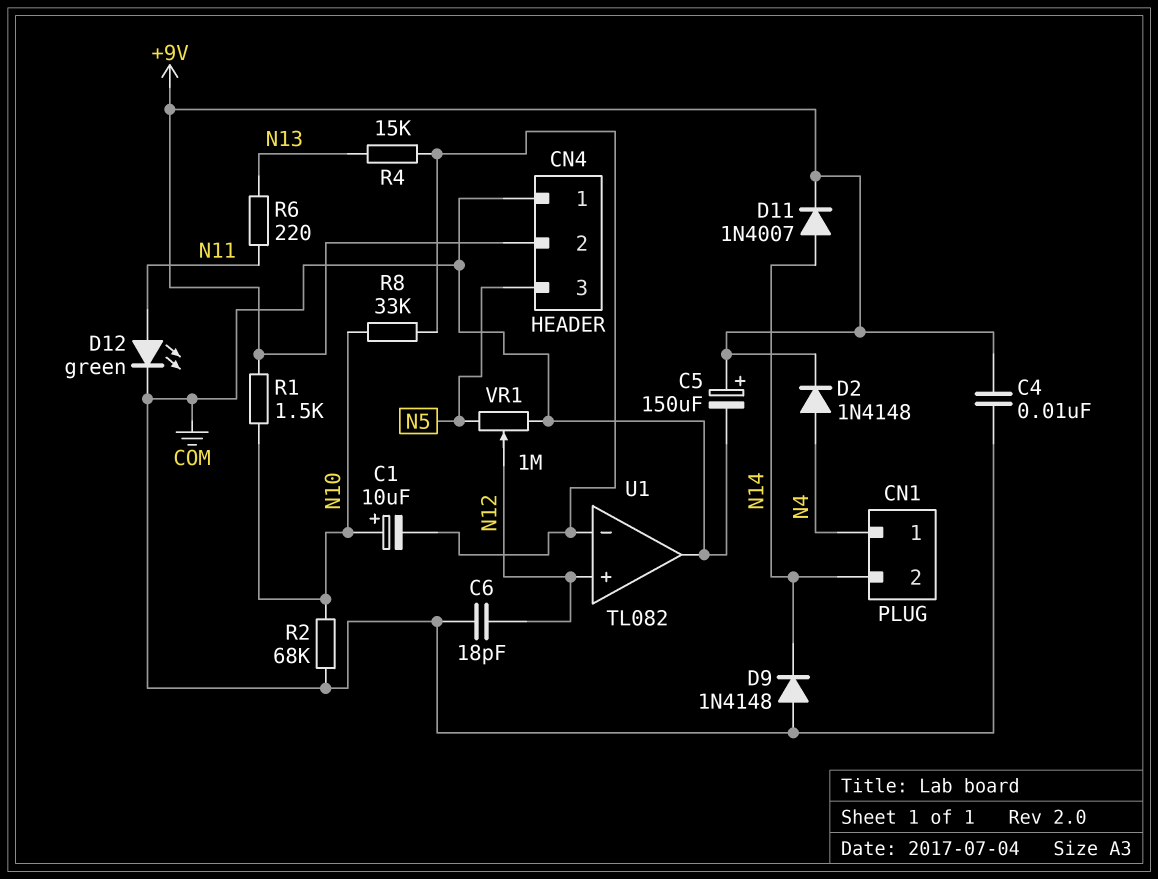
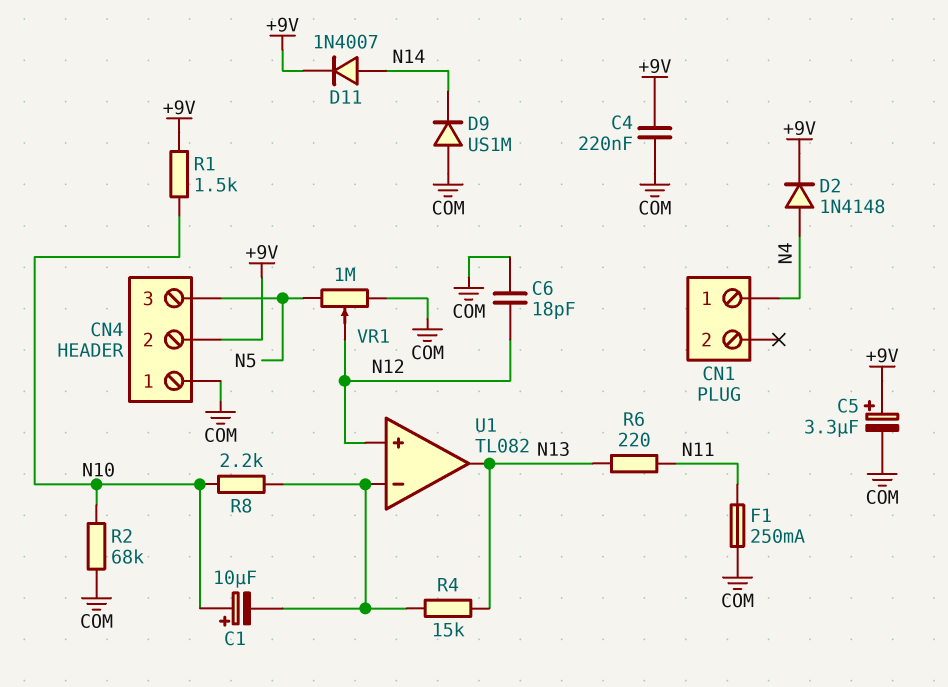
C4: 10nF (+9V, COM) -> 220nF (+9V, COM)
C5: 150uF (plus +9V, minus COM) -> 3.3uF (plus +9V, minus COM)
CN1 pin 2: N14 -> none
D9: diode 1N4148 (A COM, K N14) -> diode US1M (A COM, K N14)
D12: LED green (A N11, K COM) -> none
F1: none -> 250mA (COM, N11)
R8: 33k (N10, U1/in-) -> 2.2k (N10, U1/in-)
U1 pin out: COM -> N13

